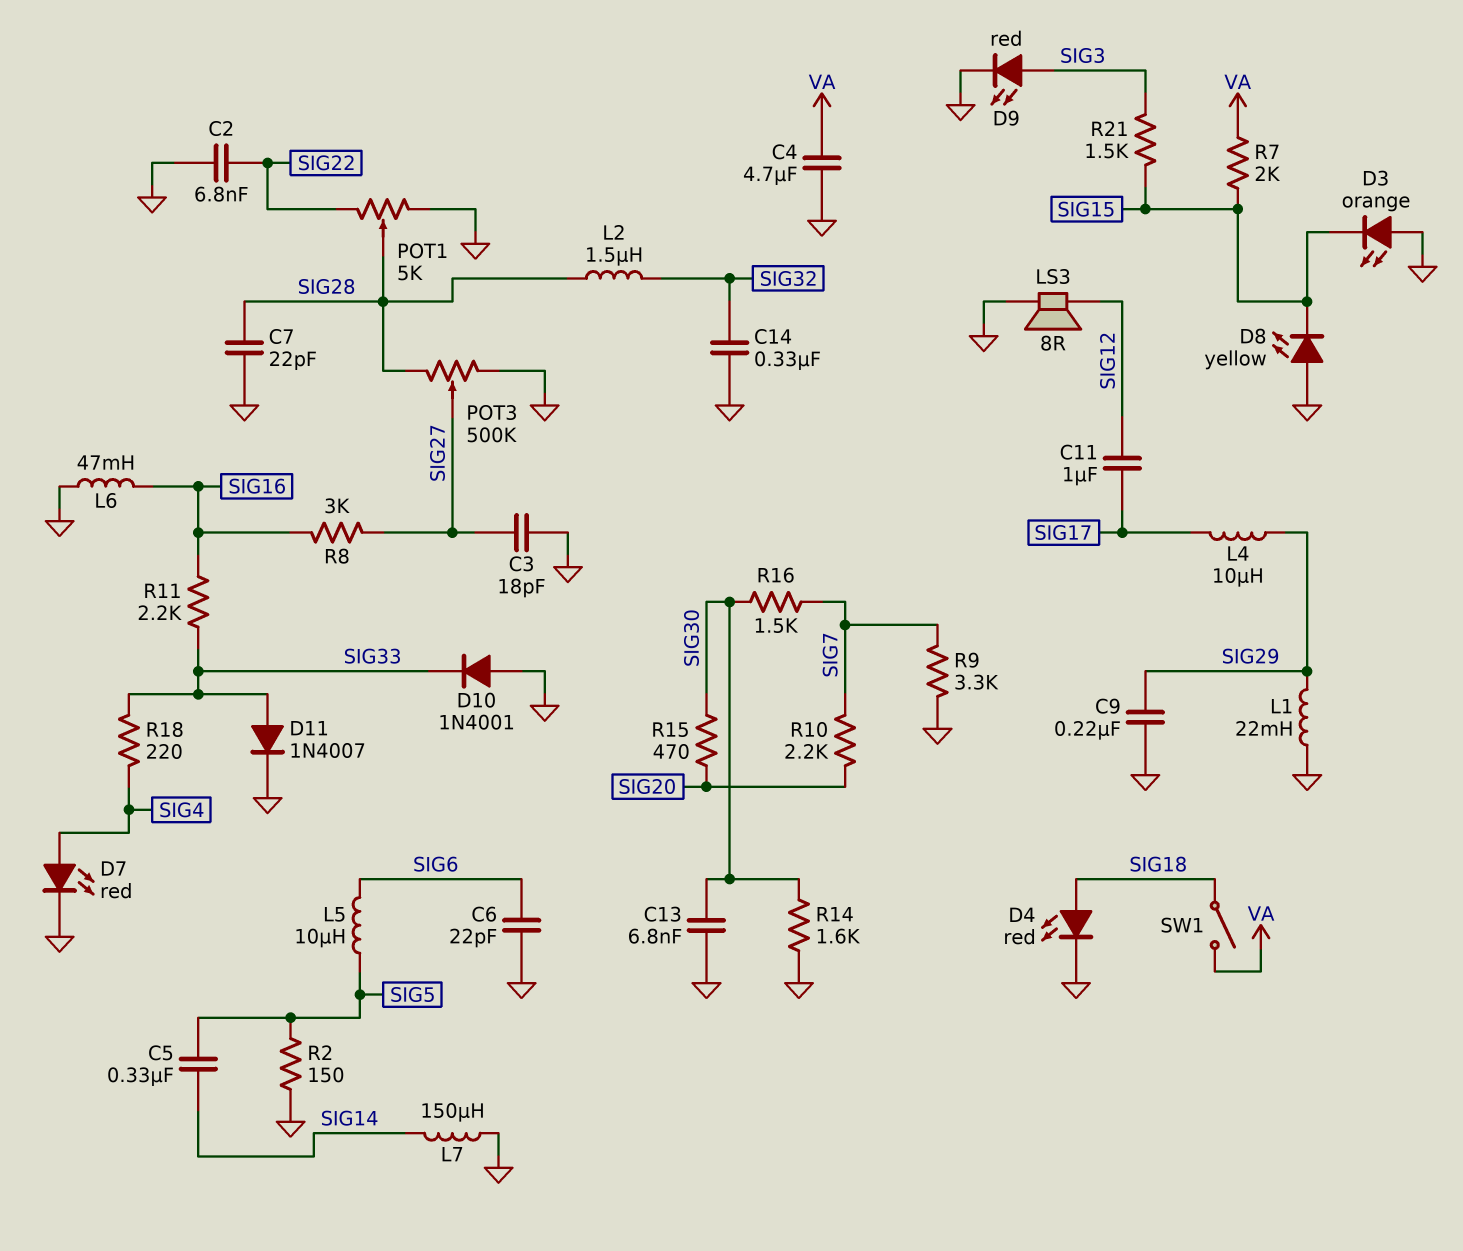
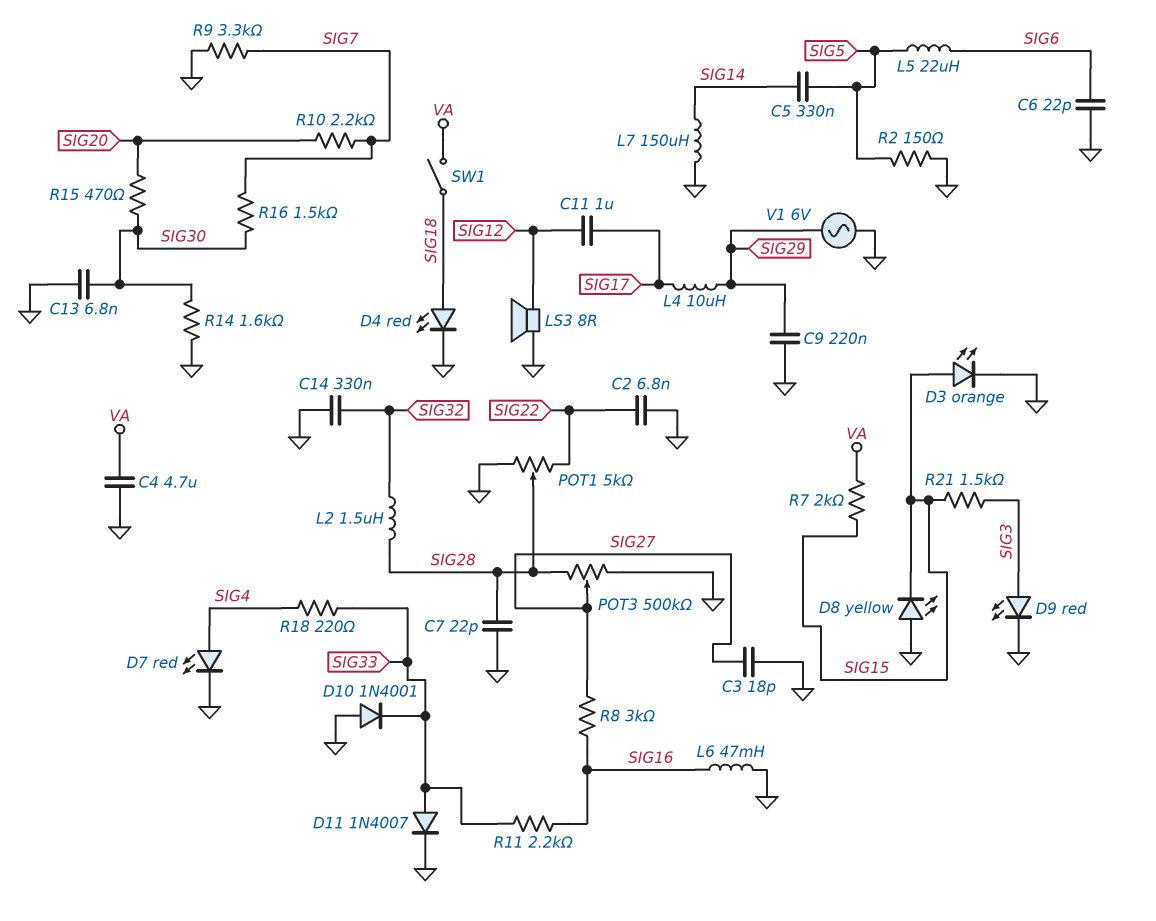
D3: LED orange (A GND, K SIG15) -> LED orange (A SIG15, K GND)
L1: 22mH (GND, SIG29) -> none
L5: 10uH (SIG5, SIG6) -> 22uH (SIG5, SIG6)
V1: none -> AC 6V (GND, SIG29)

